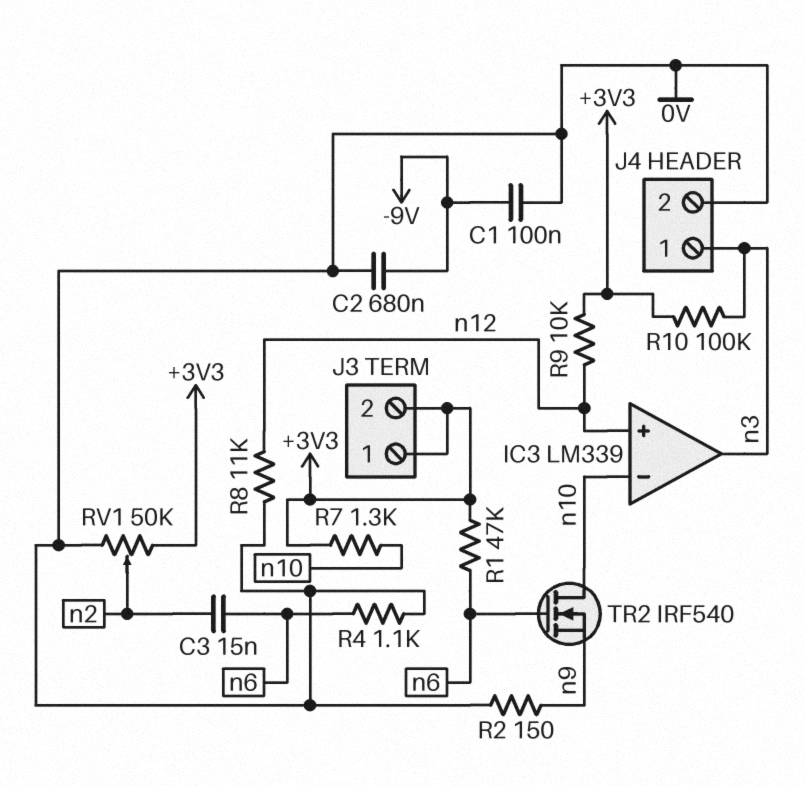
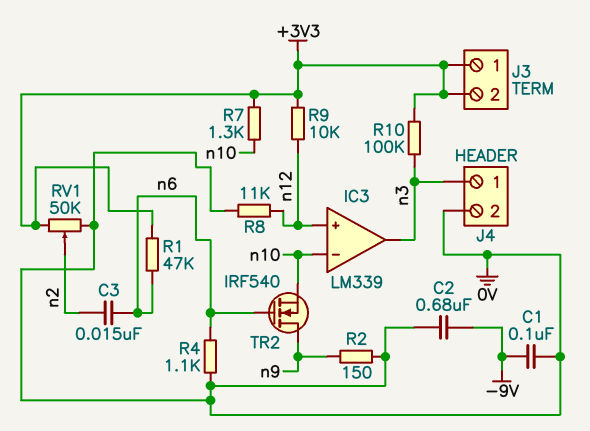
TR2: NMOS IRF540 (G n6, D n10, S n9) -> NMOS IRF540 (G n6, D n9, S n10)

